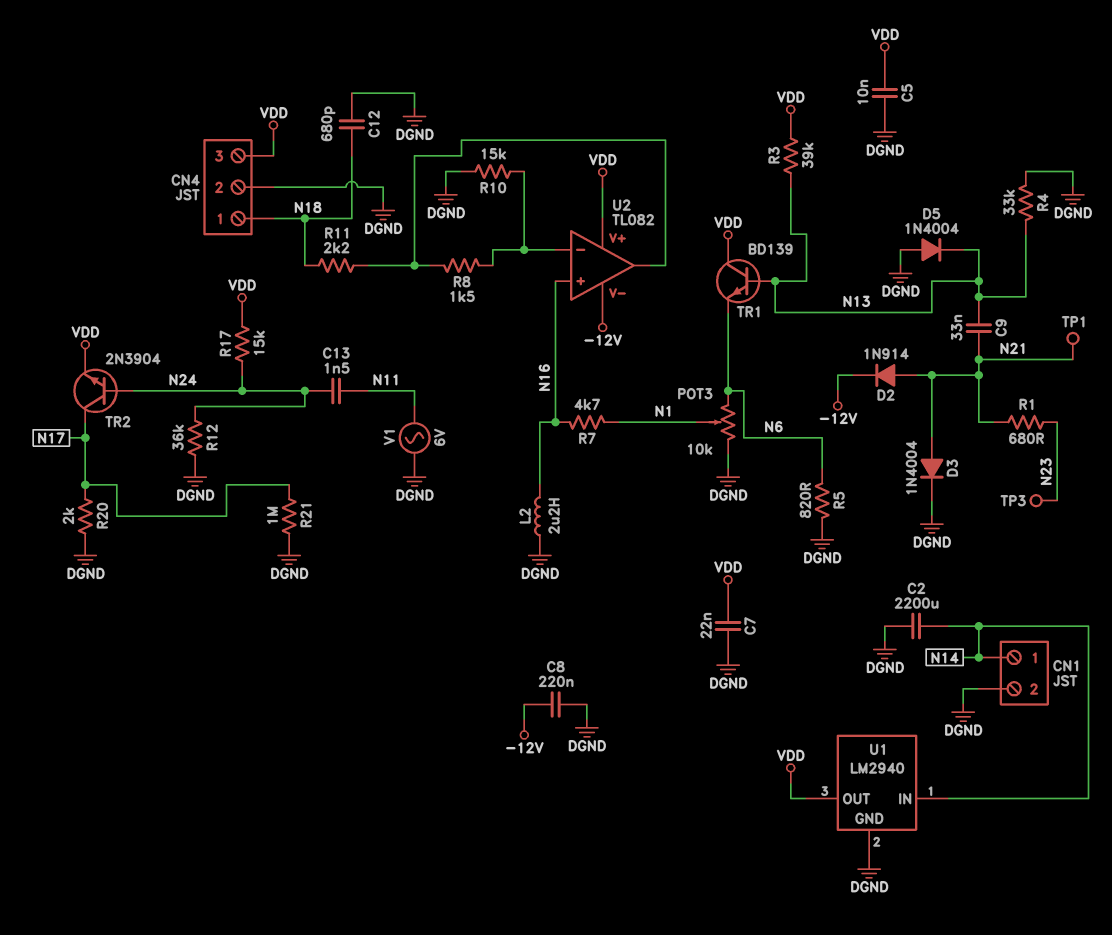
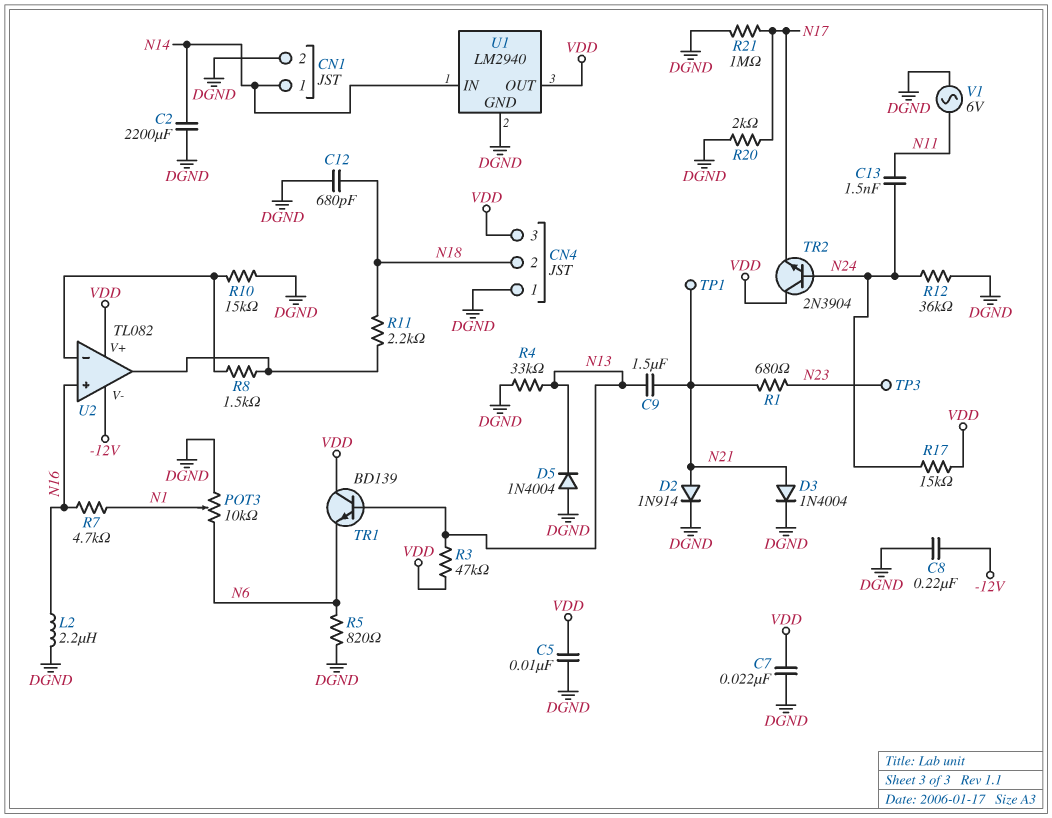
C9: 33nF (N13, N21) -> 1.5uF (N13, N21)
CN4 pin 1: N18 -> DGND
CN4 pin 2: DGND -> N18
D2: diode 1N914 (A N21, K -12V) -> diode 1N914 (A N21, K DGND)
R3: 39k (N13, VDD) -> 47k (N13, VDD)
TR2: NPN 2N3904 (B N24, C N17, E VDD) -> NPN 2N3904 (B N24, C VDD, E N17)

